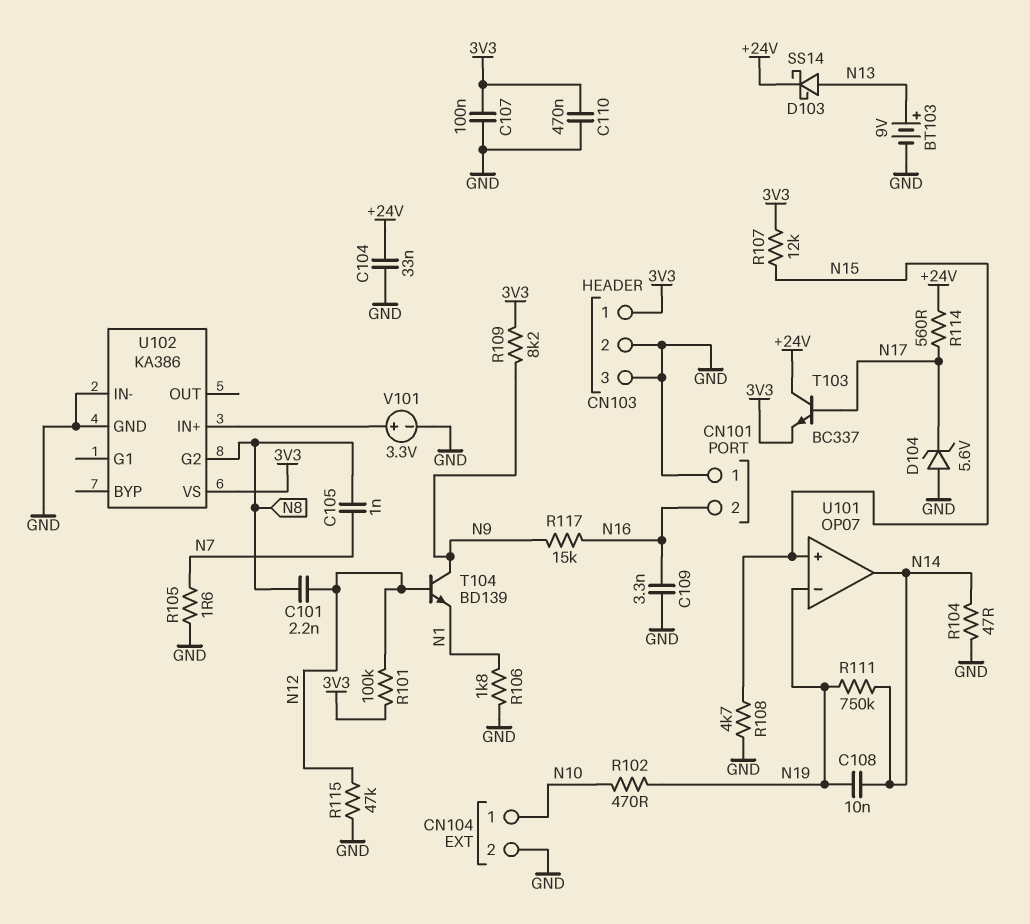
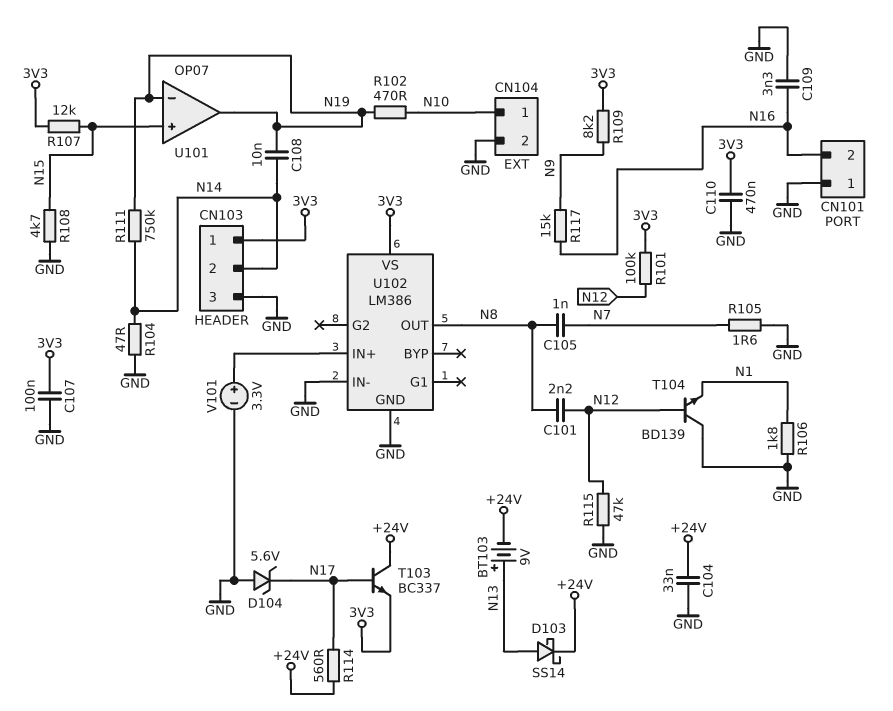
BT103: 9V (plus N13, minus GND) -> 9V (plus N13, minus +24V)
CN103 pin 2: GND -> N14
T104: NPN BD139 (B N12, C N9, E N1) -> NPN BD139 (B N12, C GND, E N1)
U101 pin out: N14 -> N19
U102: KA386 -> LM386
U102 pin G2: N8 -> none
U102 pin OUT: none -> N8

